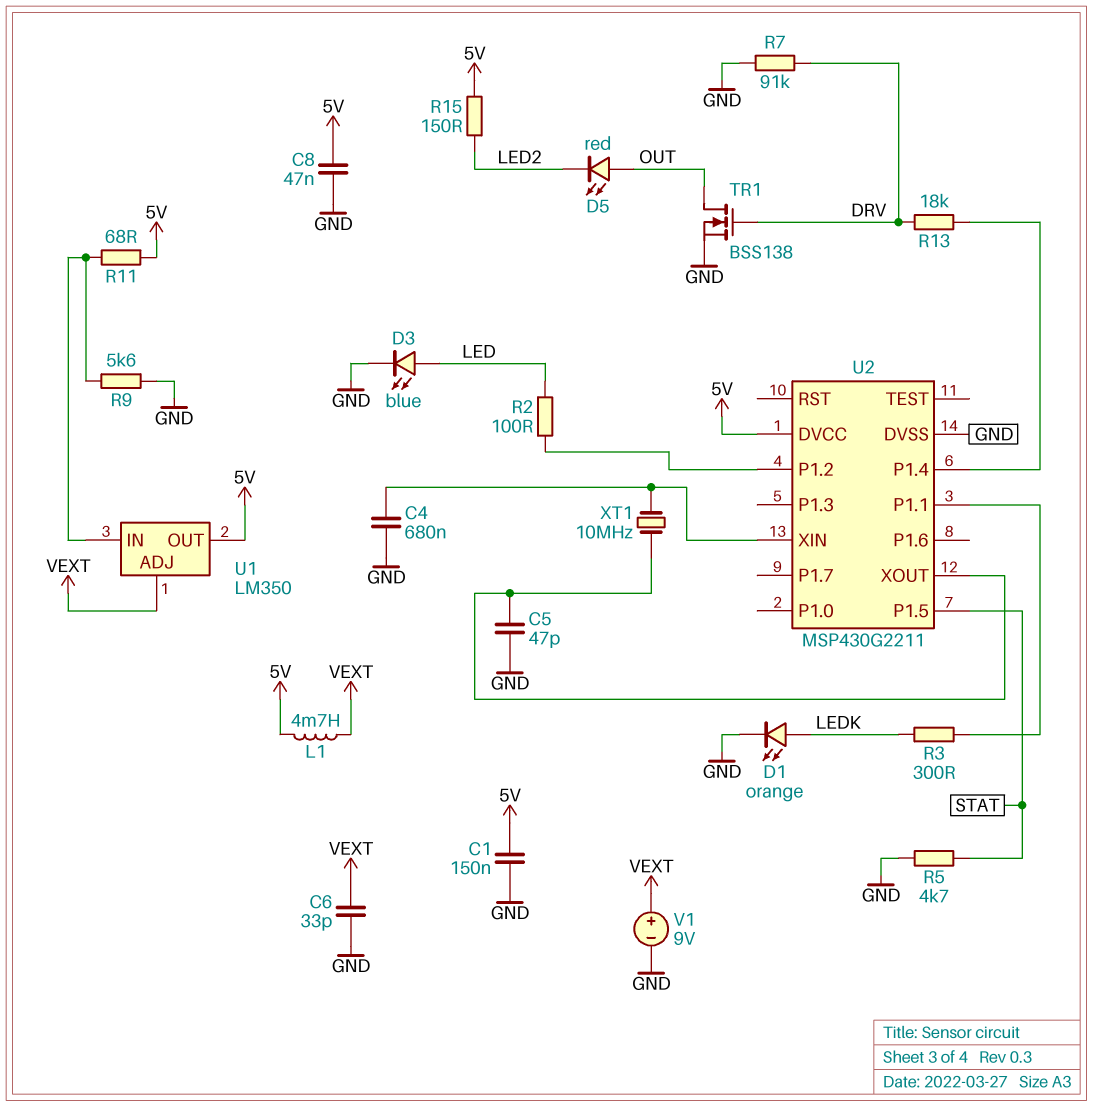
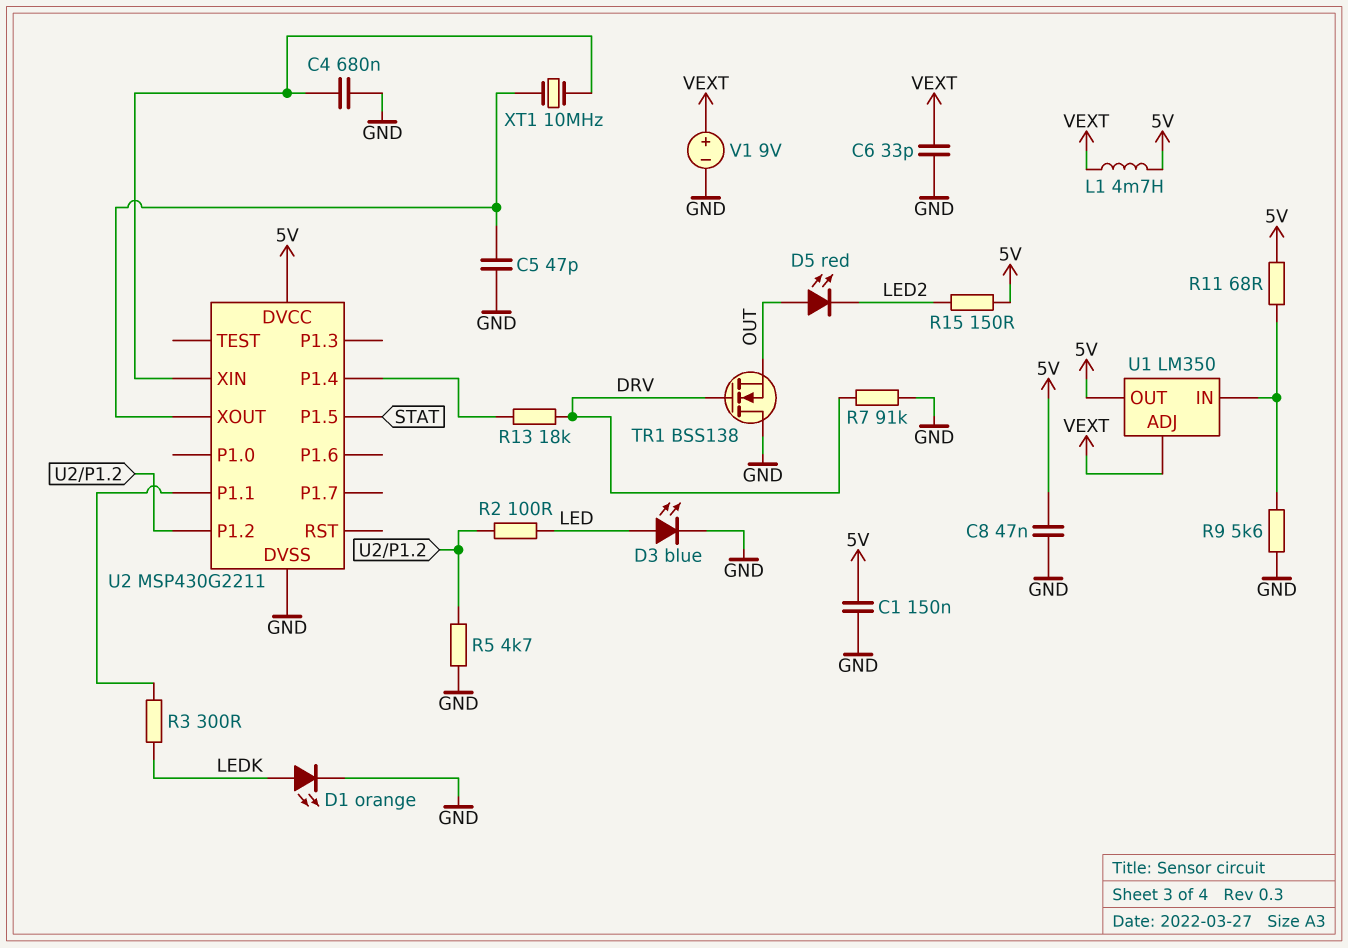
R5: 4.7k (GND, STAT) -> 4.7k (GND, U2/P1.2)
TR1: NMOS BSS138 (G DRV, D OUT, S GND) -> NMOS BSS138 (G DRV, D GND, S OUT)

